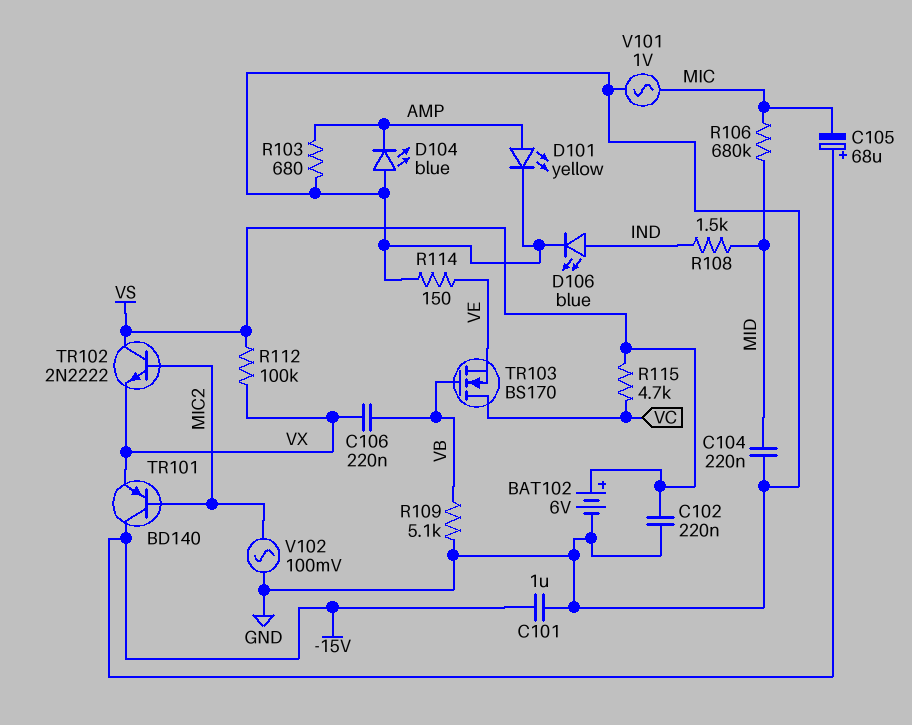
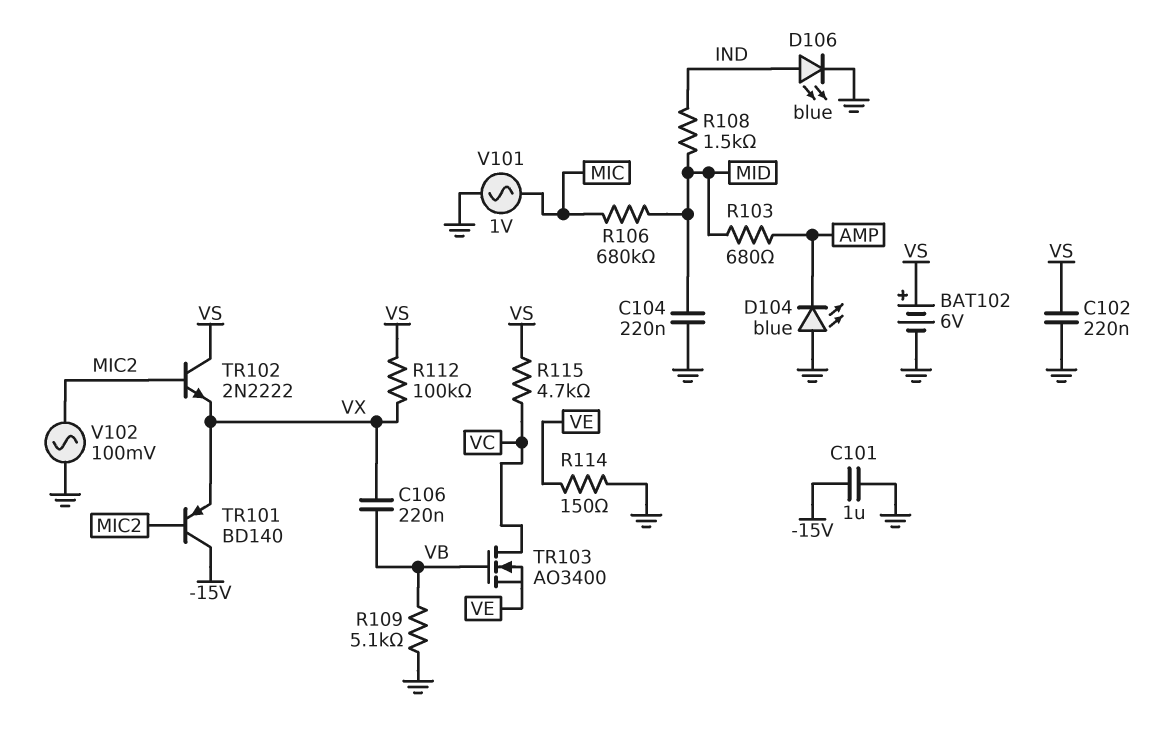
C105: 68uF (plus -15V, minus MIC) -> none
D101: LED yellow (A AMP, K GND) -> none
R103: 680 (AMP, GND) -> 680 (AMP, MID)
TR103: NMOS BS170 (G VB, D VC, S VE) -> NMOS AO3400 (G VB, D VC, S VE)

